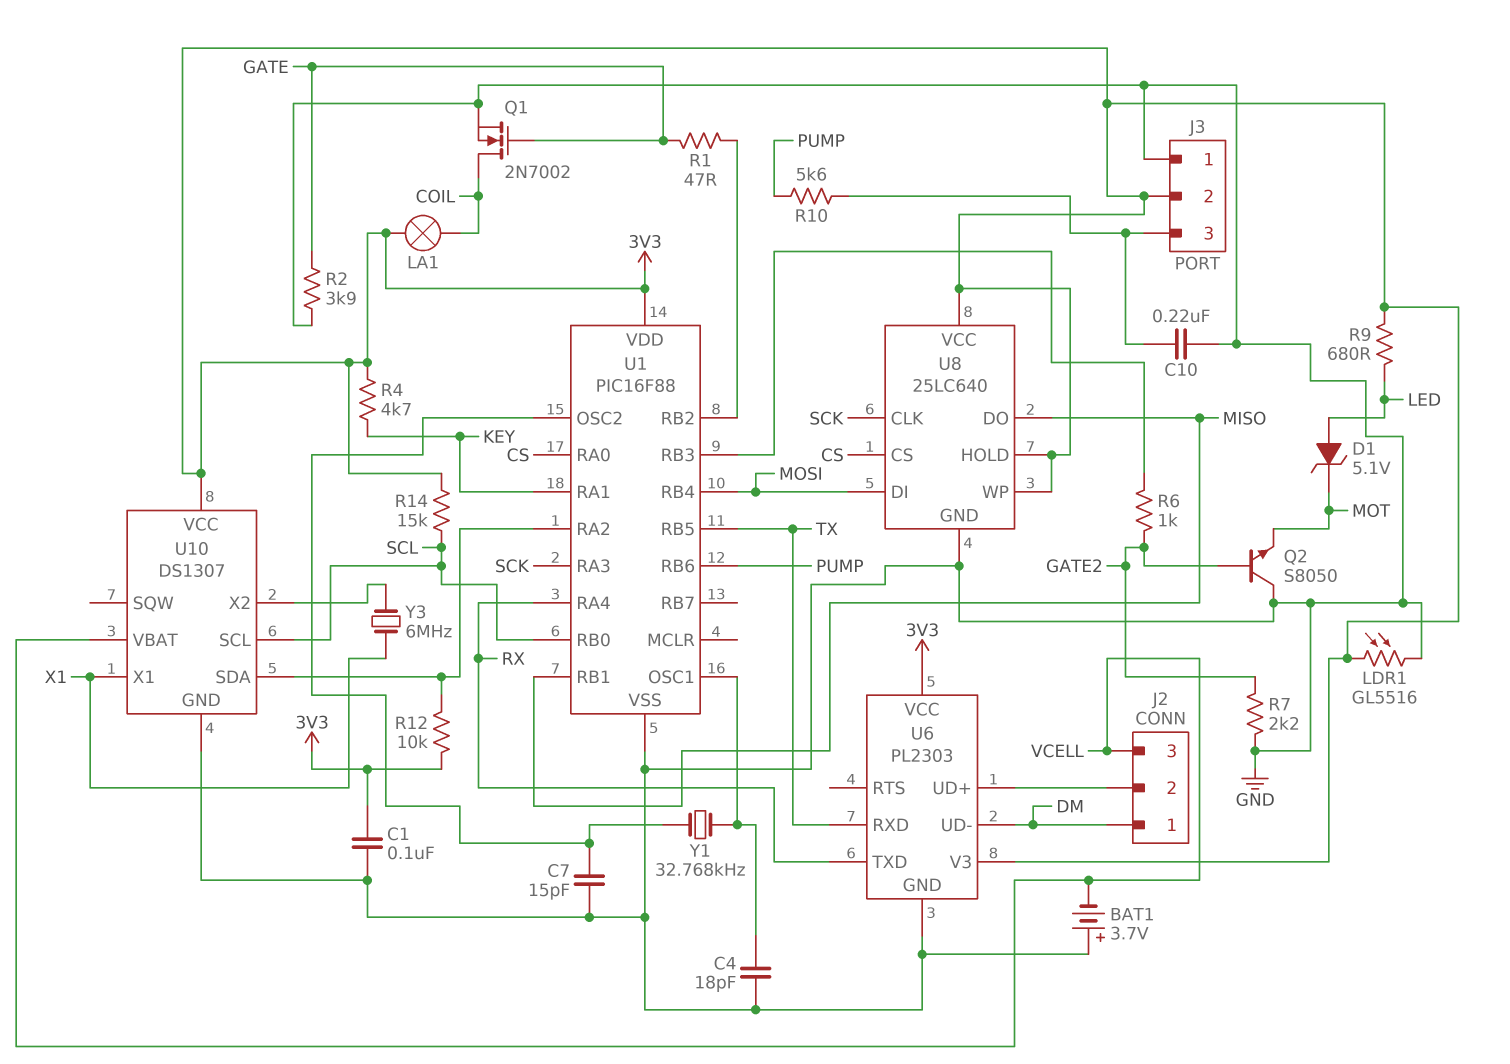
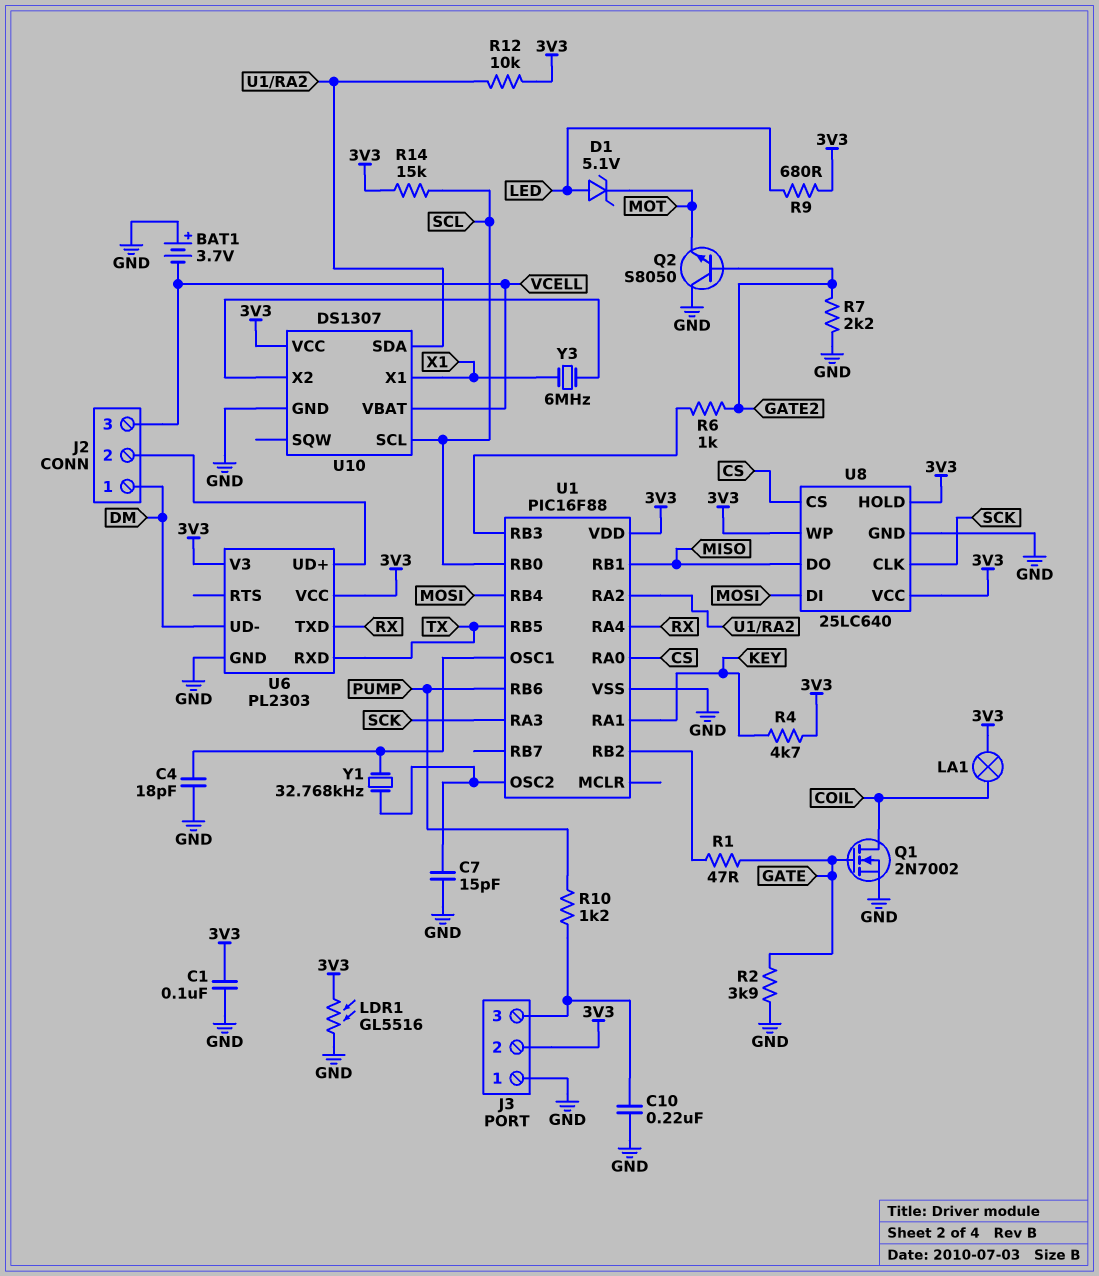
R10: 5.6k (J3/3, PUMP) -> 1.2k (J3/3, PUMP)

